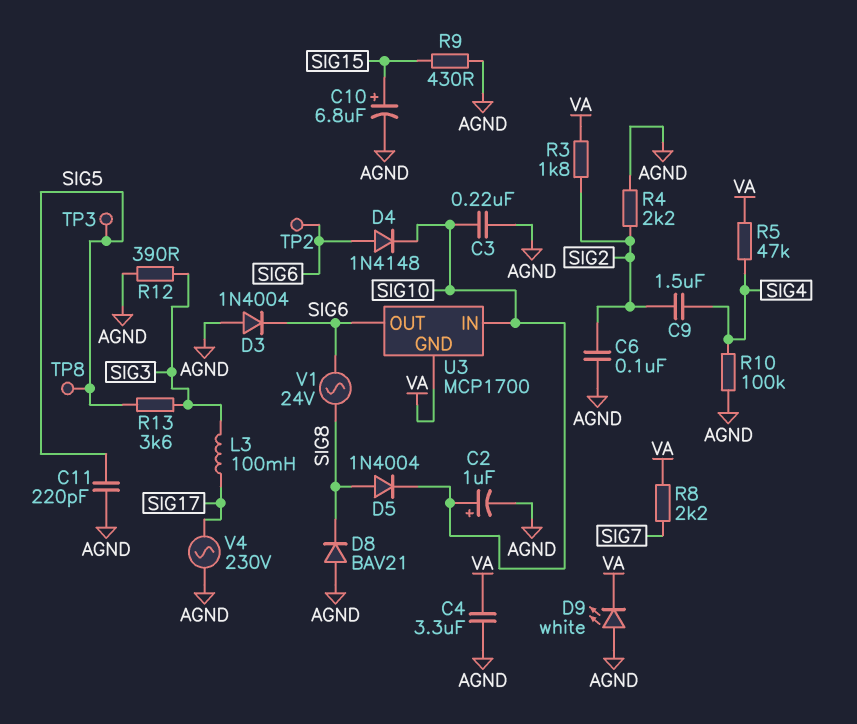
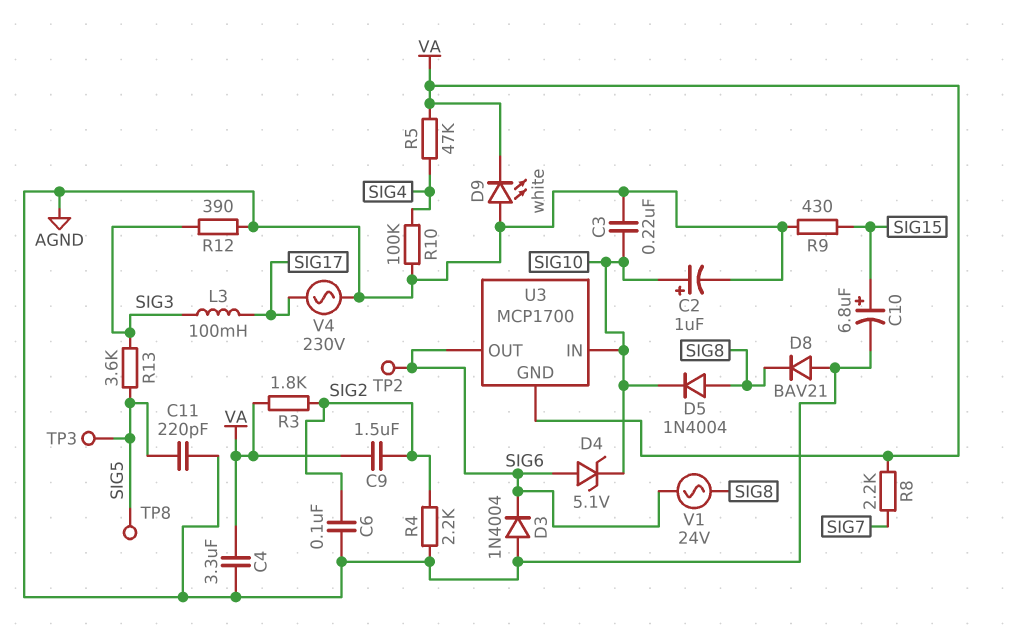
C9: 1.5uF (SIG2, SIG4) -> 1.5uF (SIG2, VA)
D4: diode 1N4148 (A SIG6, K SIG10) -> zener 5.1V (A SIG6, K SIG10)

